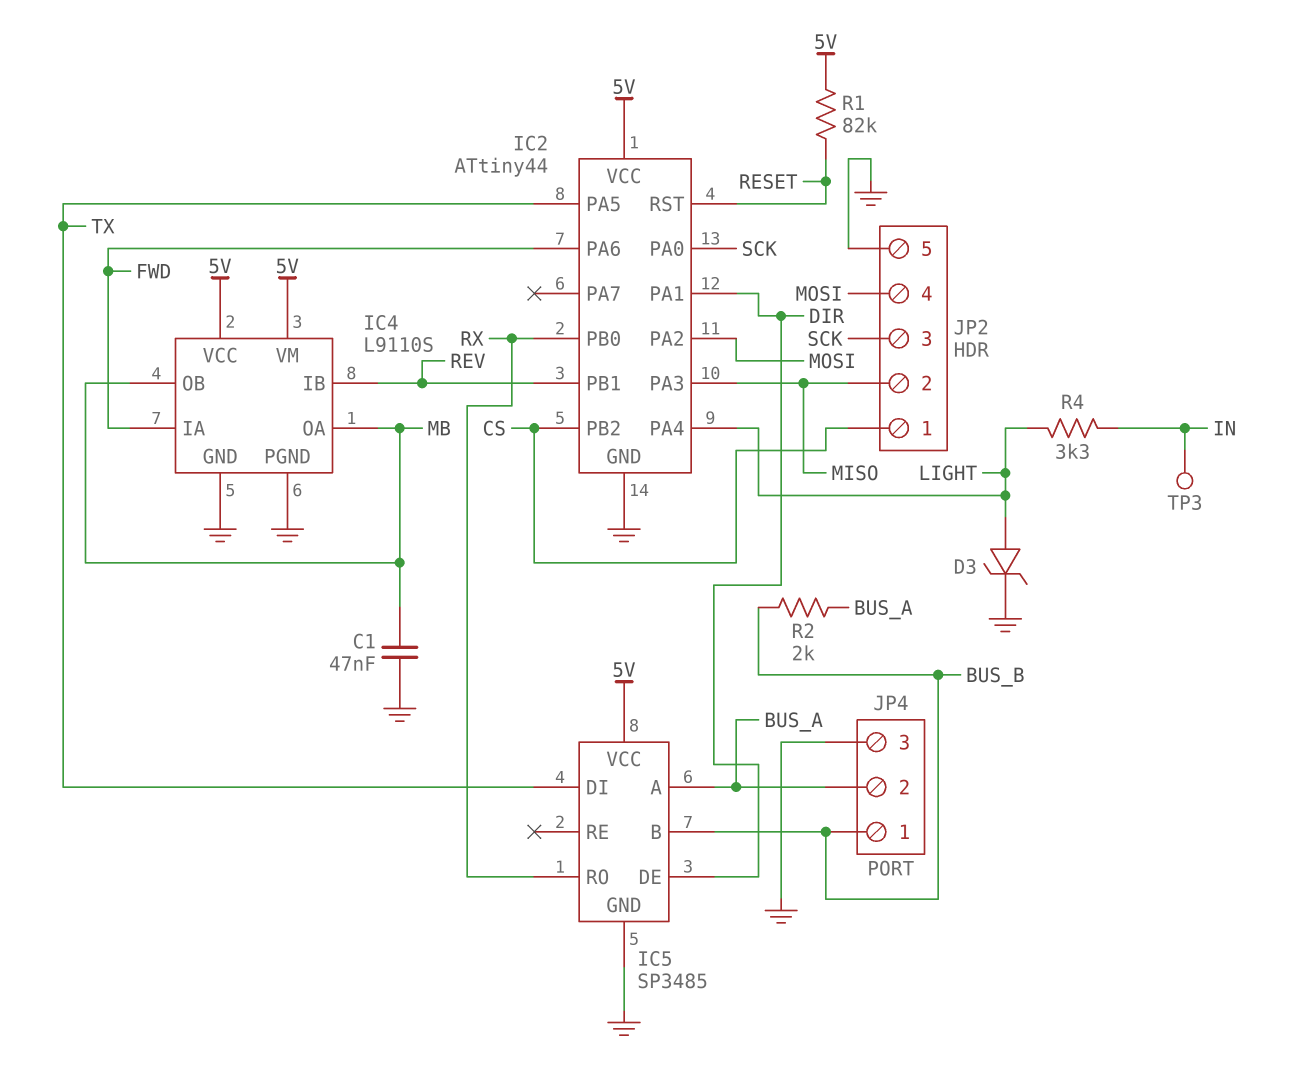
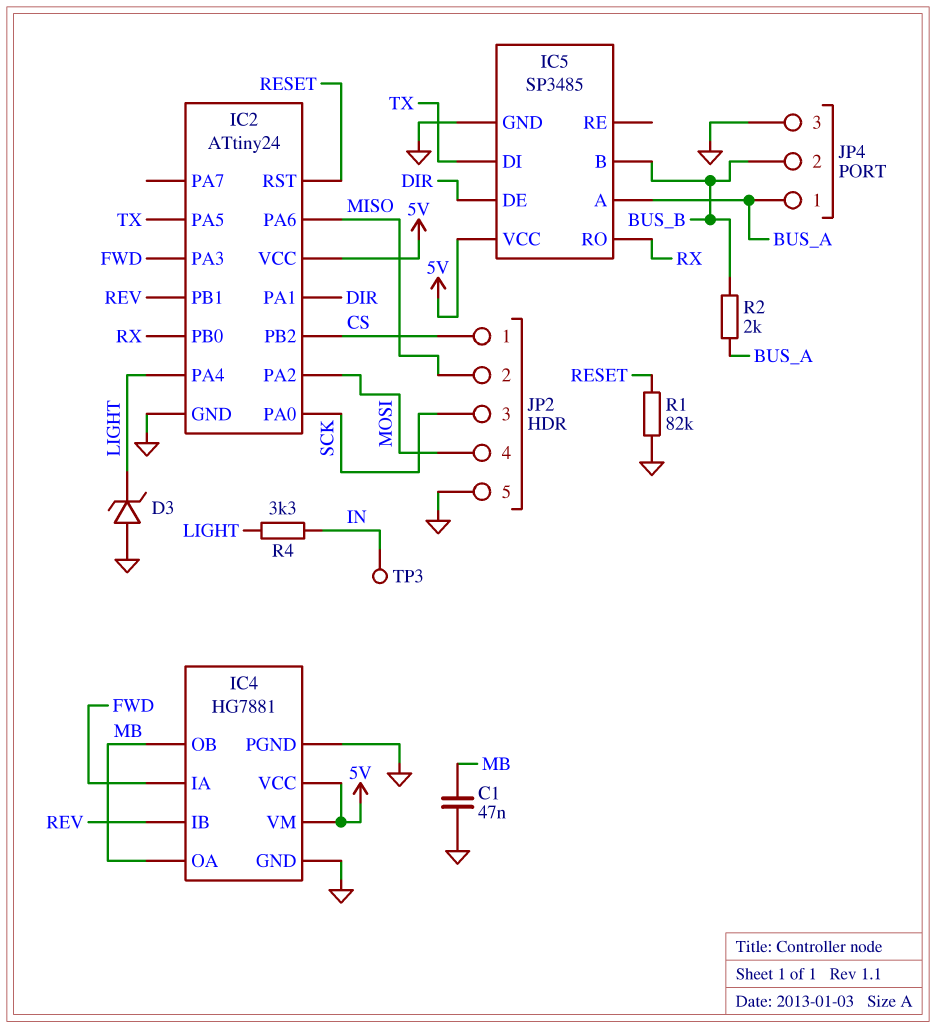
D3: zener (A LIGHT, K GND) -> zener (A GND, K LIGHT)
IC2: ATtiny44 -> ATtiny24
IC2 pin PA3: MISO -> FWD
IC2 pin PA6: FWD -> MISO
IC4: L9110S -> HG7881
JP4 pin 1: BUS_B -> BUS_A
JP4 pin 2: BUS_A -> BUS_B
R1: 82k (5V, RESET) -> 82k (GND, RESET)

